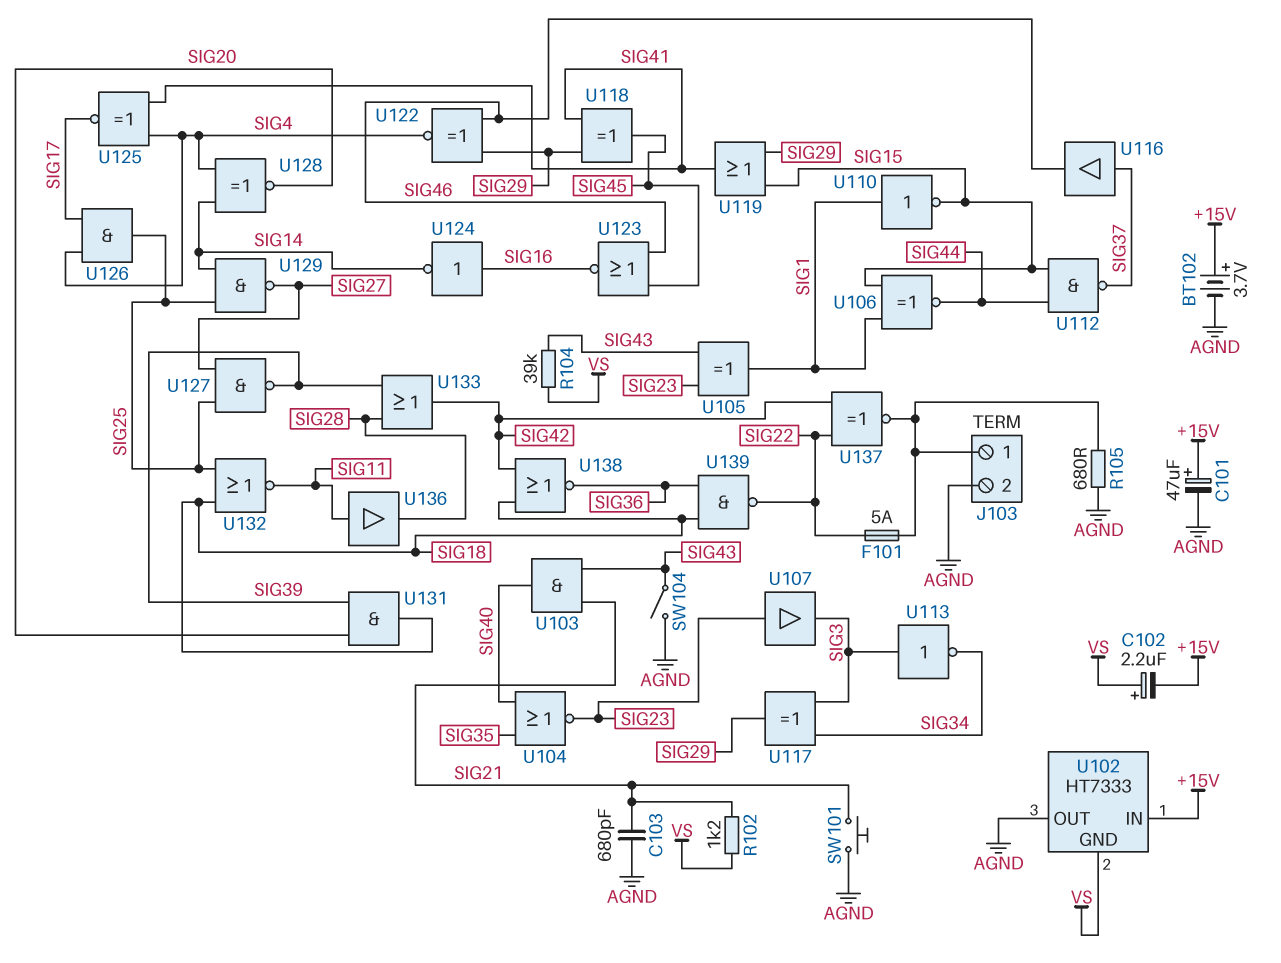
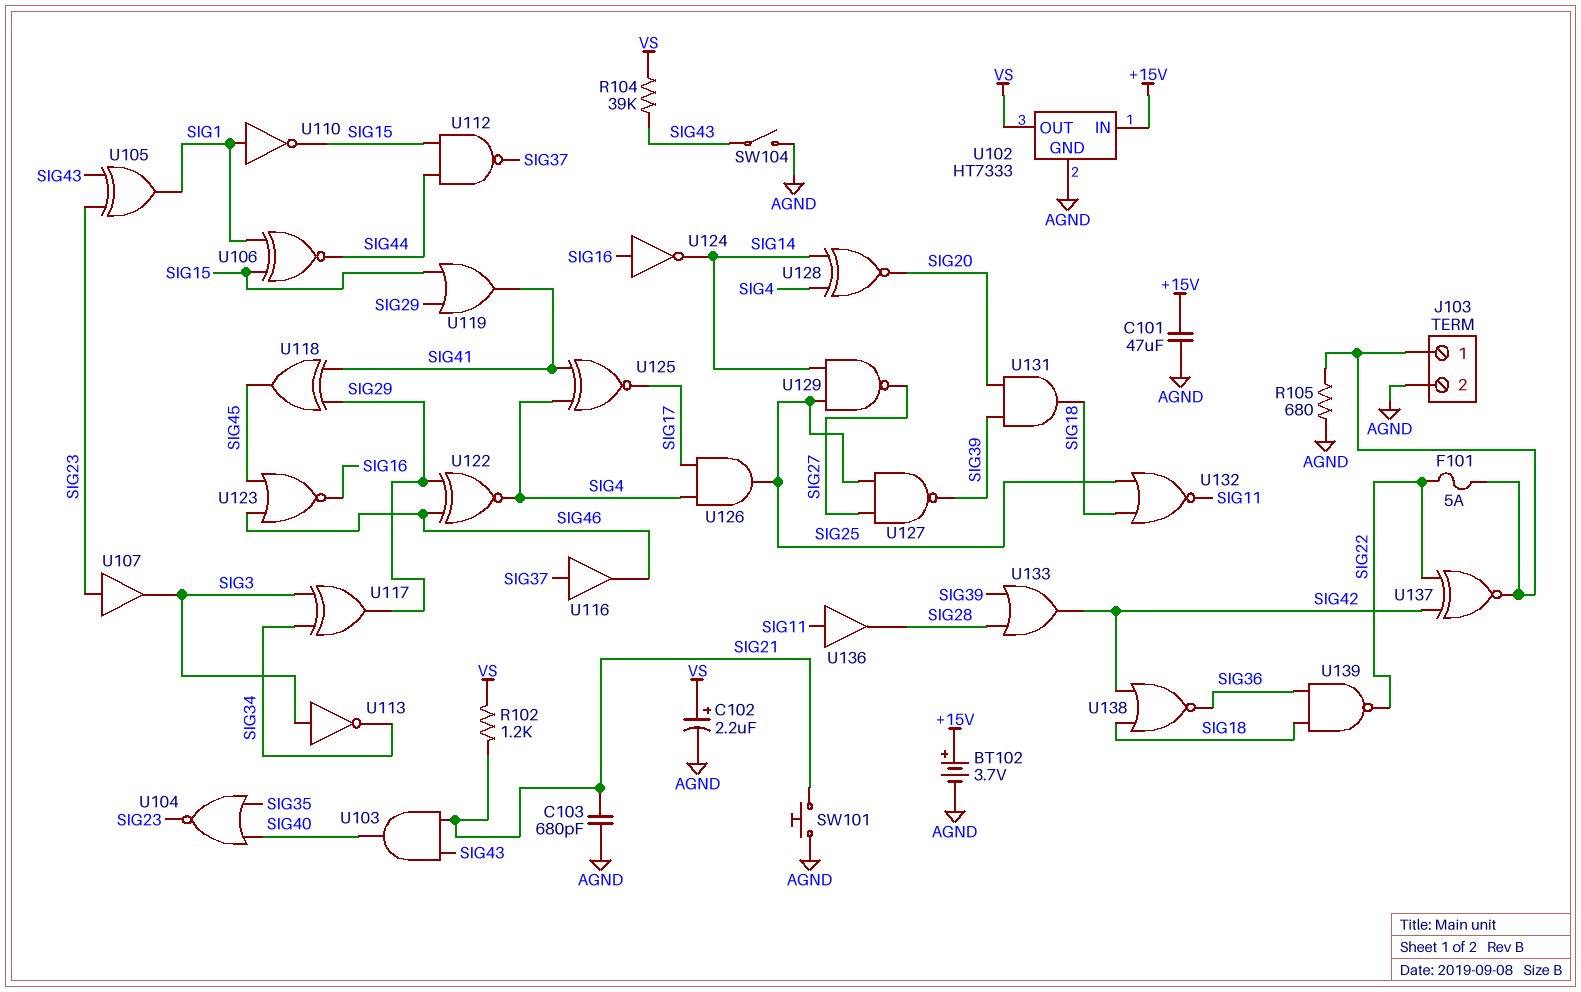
C101: 47uF (plus +15V, minus AGND) -> 47uF (+15V, AGND)
C102: 2.2uF (plus VS, minus +15V) -> 2.2uF (plus VS, minus AGND)
U102 pin GND: VS -> AGND
U102 pin OUT: AGND -> VS

